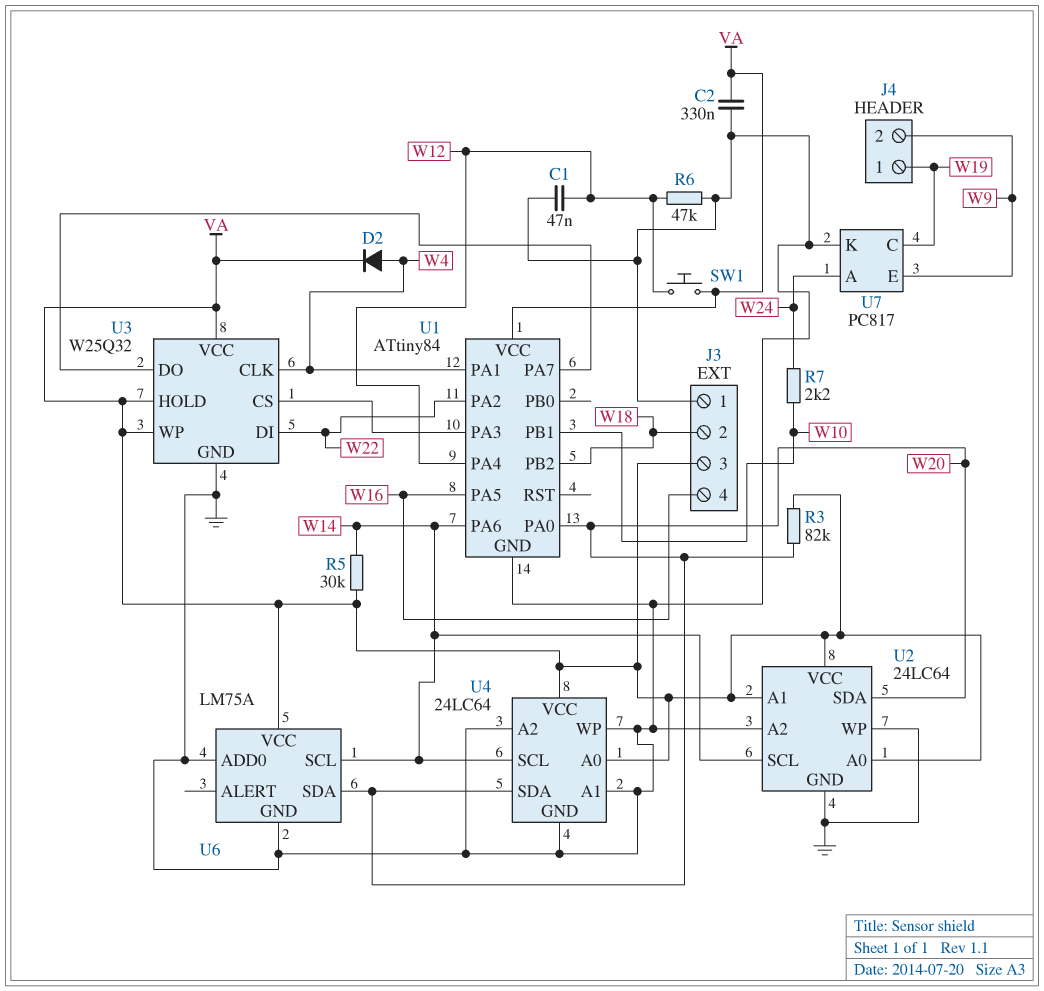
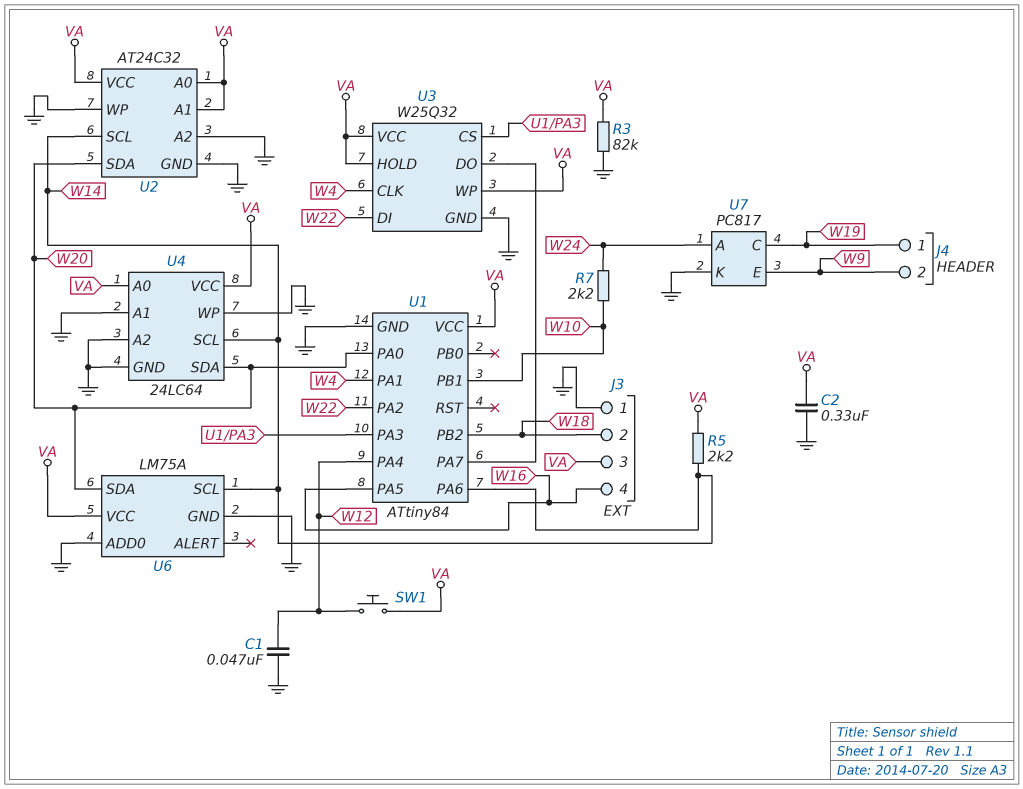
D2: diode (A W4, K VA) -> none
R3: 82k (VA, W20) -> 82k (GND, VA)
R5: 30k (VA, W14) -> 2.2k (VA, W14)
R6: 47k (GND, W12) -> none
U2: 24LC64 -> AT24C32

